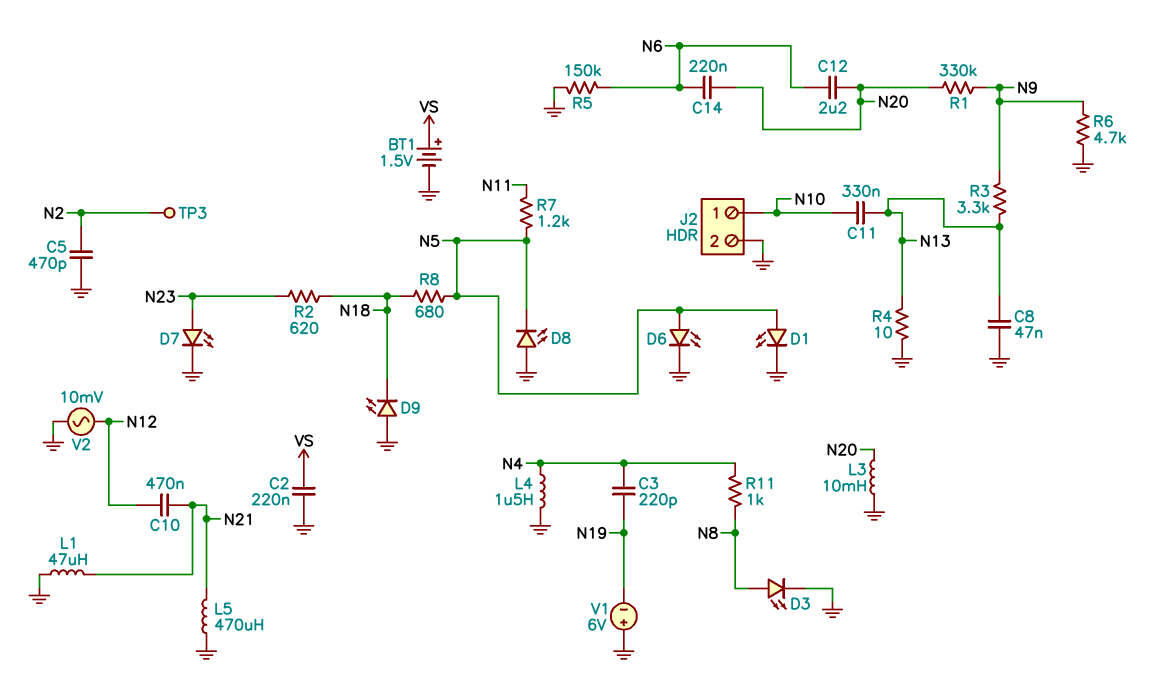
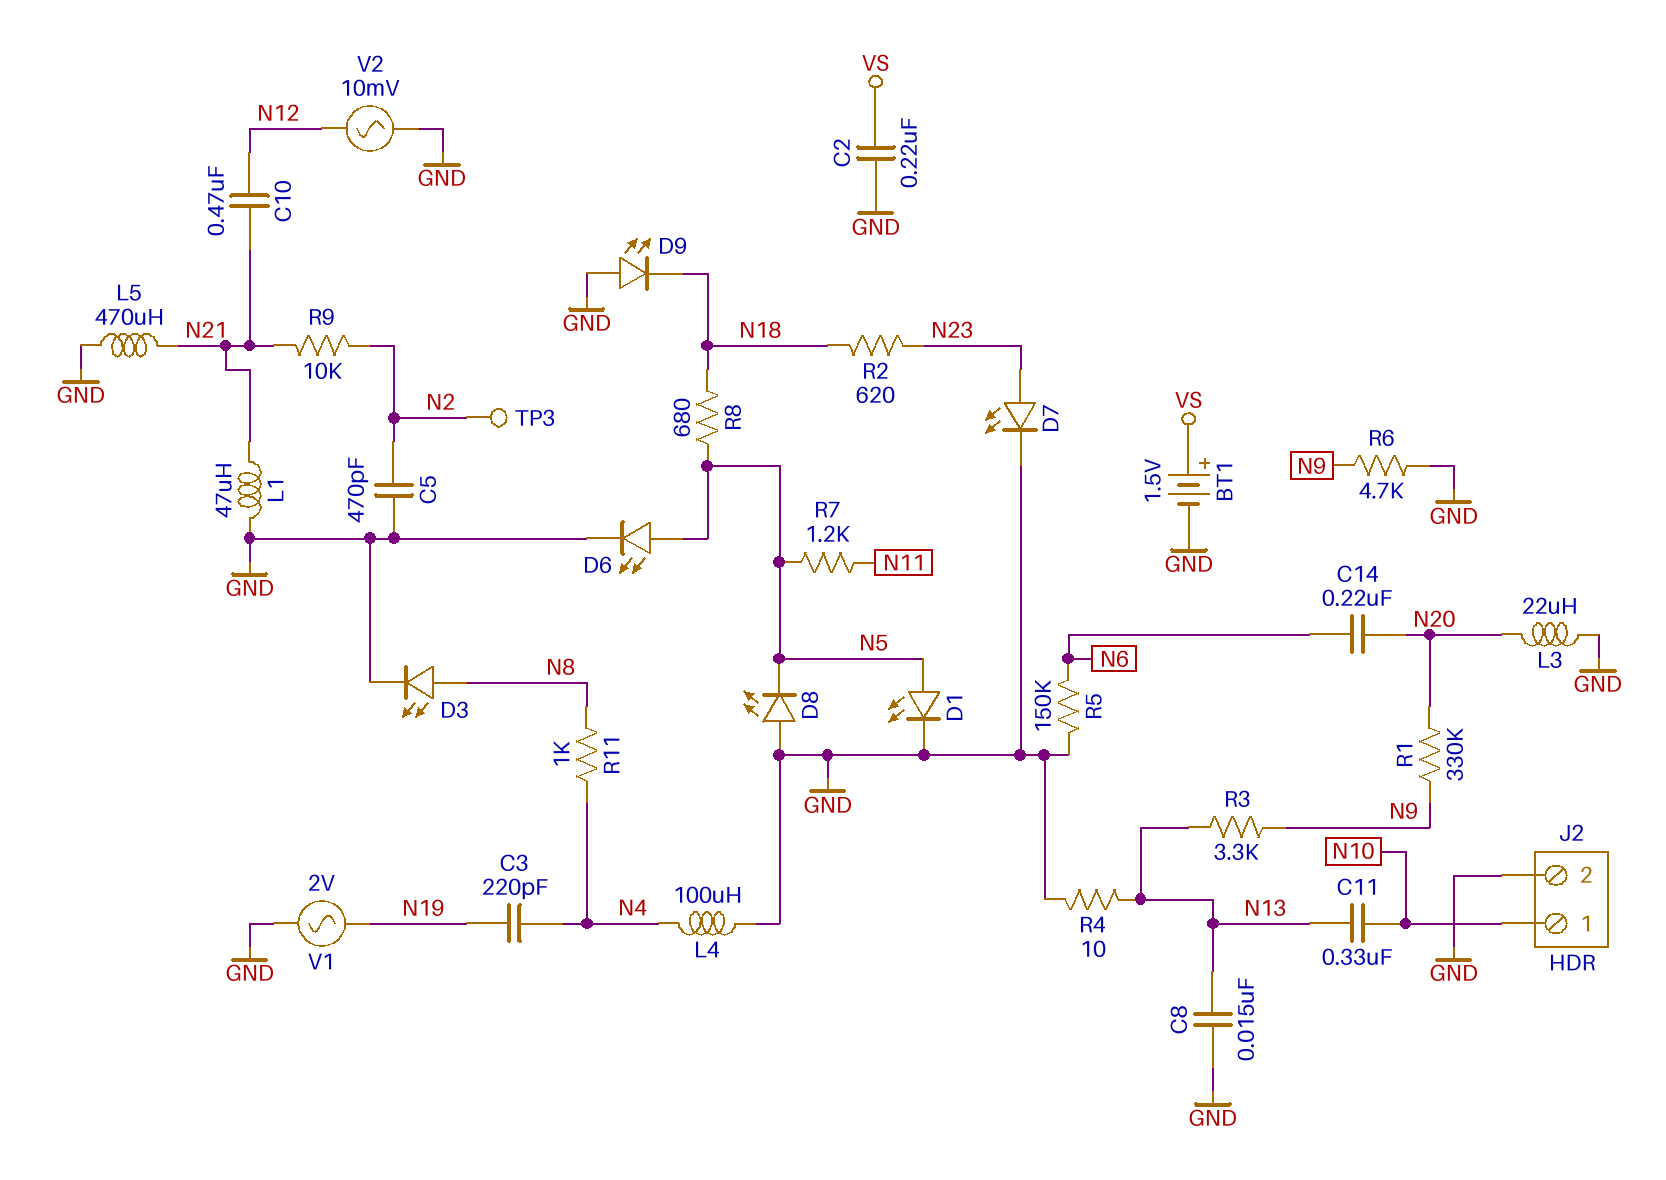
C8: 47nF (GND, N13) -> 15nF (GND, N13)
C12: 2.2uF (N6, N20) -> none
L3: 10mH (GND, N20) -> 22uH (GND, N20)
L4: 1.5uH (GND, N4) -> 100uH (GND, N4)
R9: none -> 10k (N2, N21)
V1: 6V (plus GND, minus N19) -> AC 2V (GND, N19)

